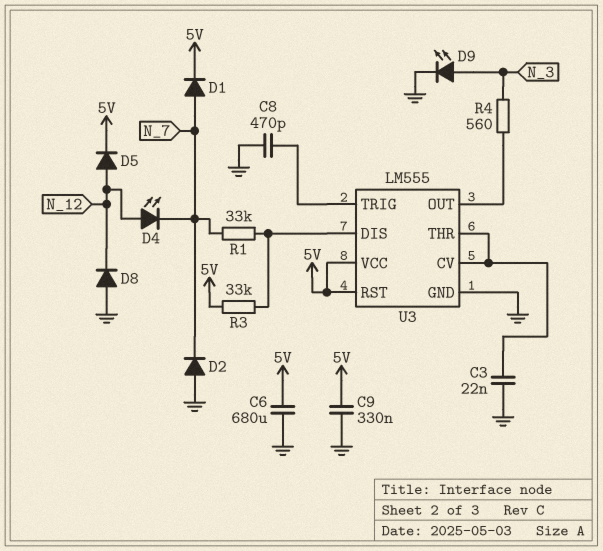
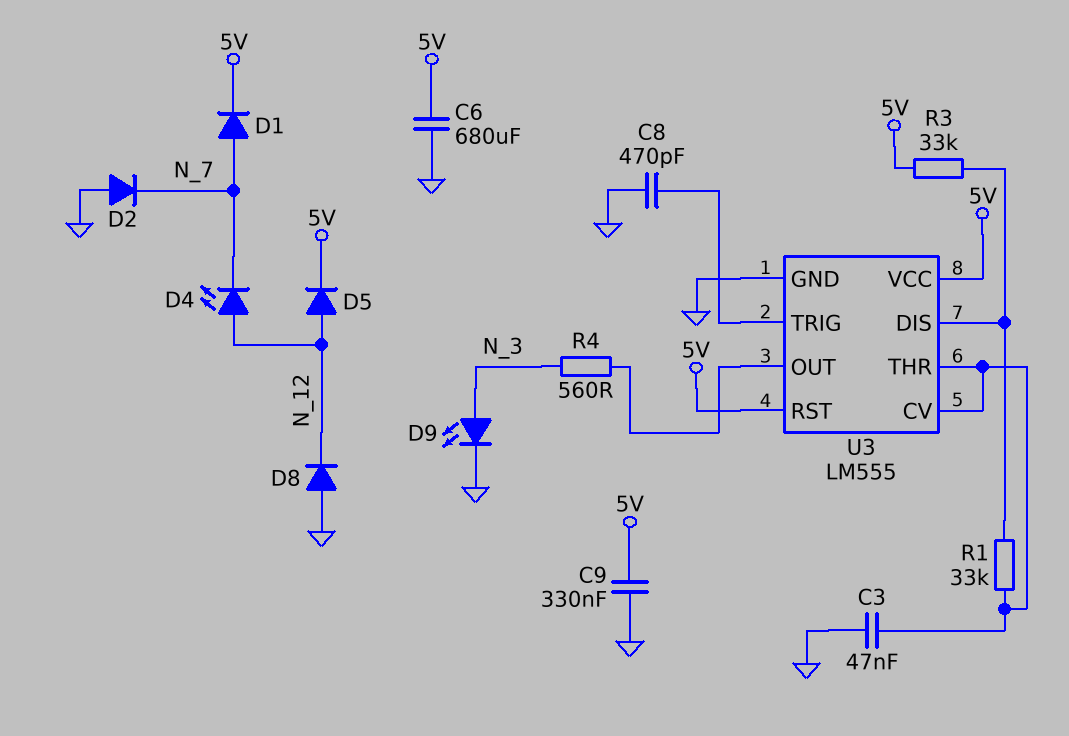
C3: 22nF (GND, U3/CV) -> 47nF (GND, U3/CV)
R1: 33k (N_7, U3/DIS) -> 33k (U3/CV, U3/DIS)

